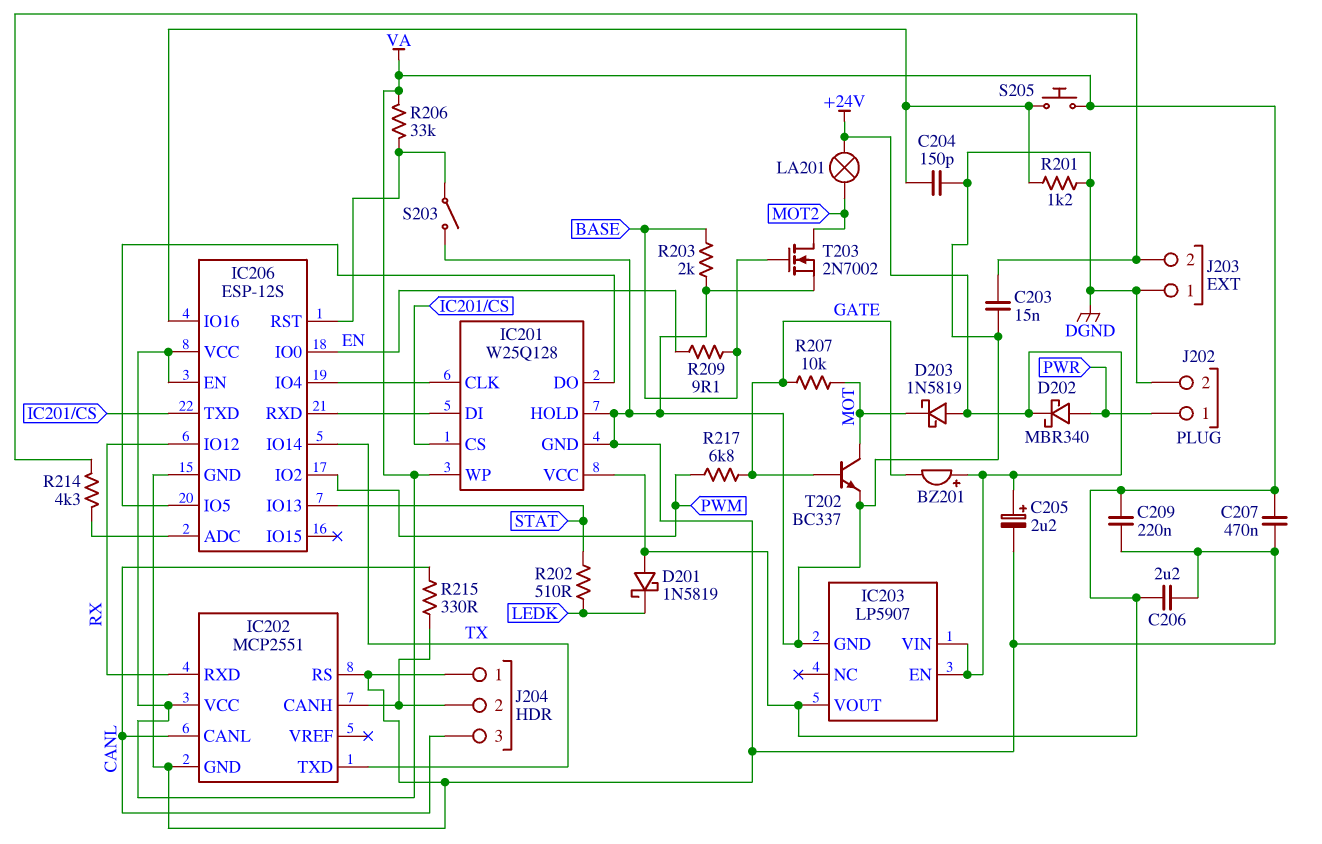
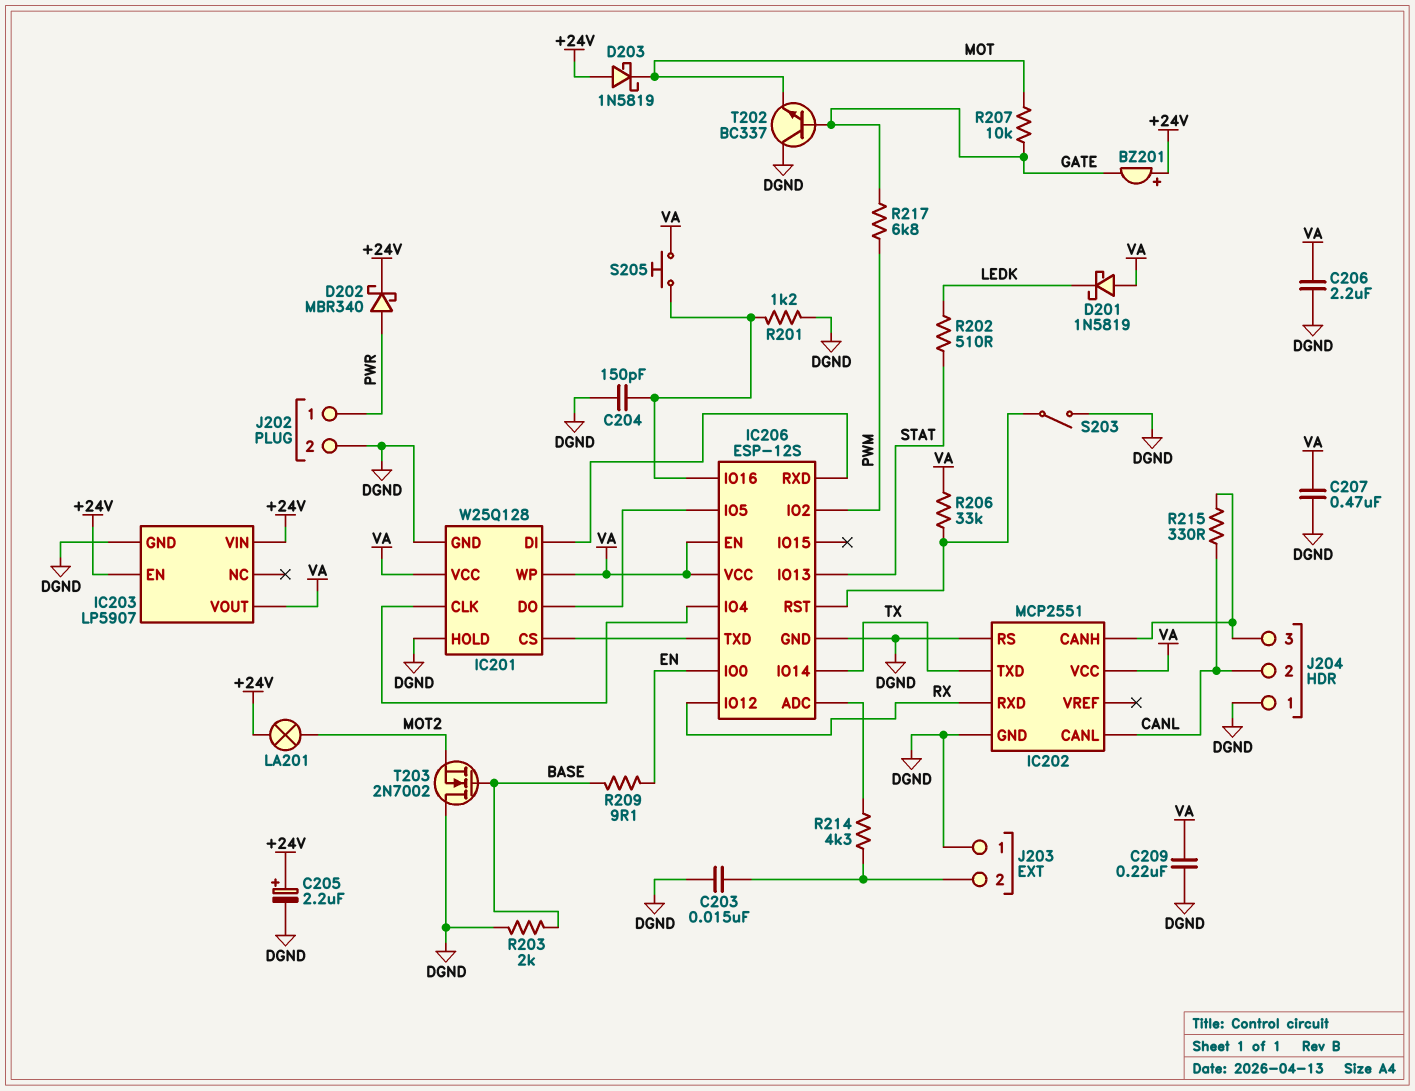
J204 pin 2: IC202/CANH -> CANL
J204 pin 3: CANL -> IC202/CANH
T202: NPN BC337 (B GATE, C MOT, E DGND) -> NPN BC337 (B GATE, C DGND, E MOT)
T203: NMOS 2N7002 (G BASE, D MOT2, S DGND) -> NMOS 2N7002 (G BASE, D DGND, S MOT2)

